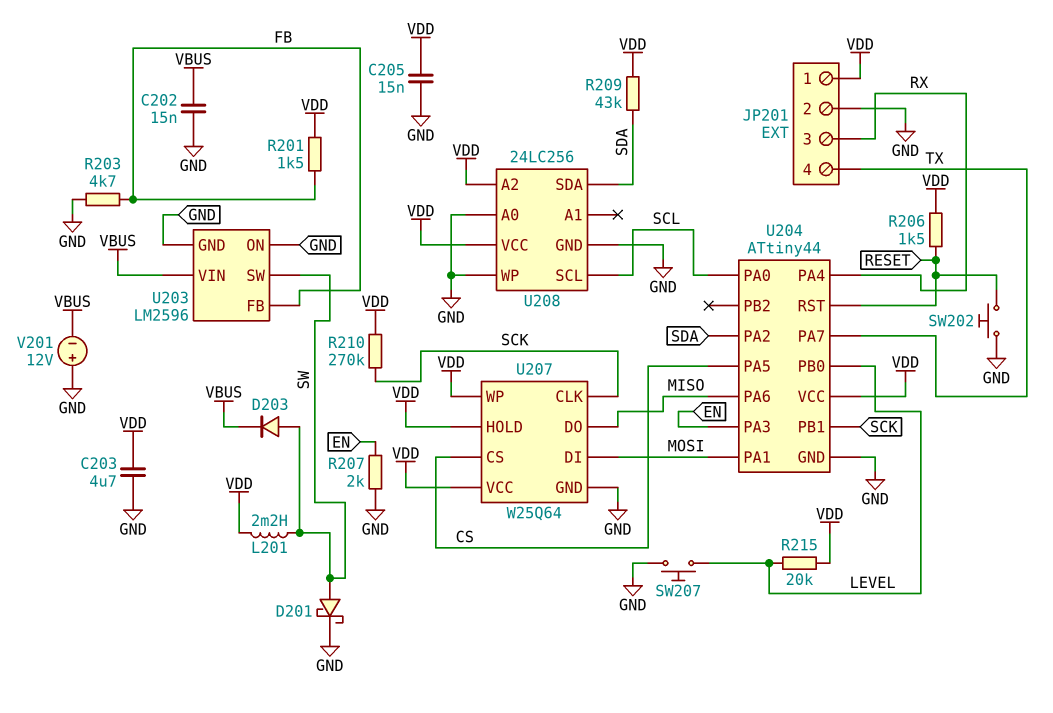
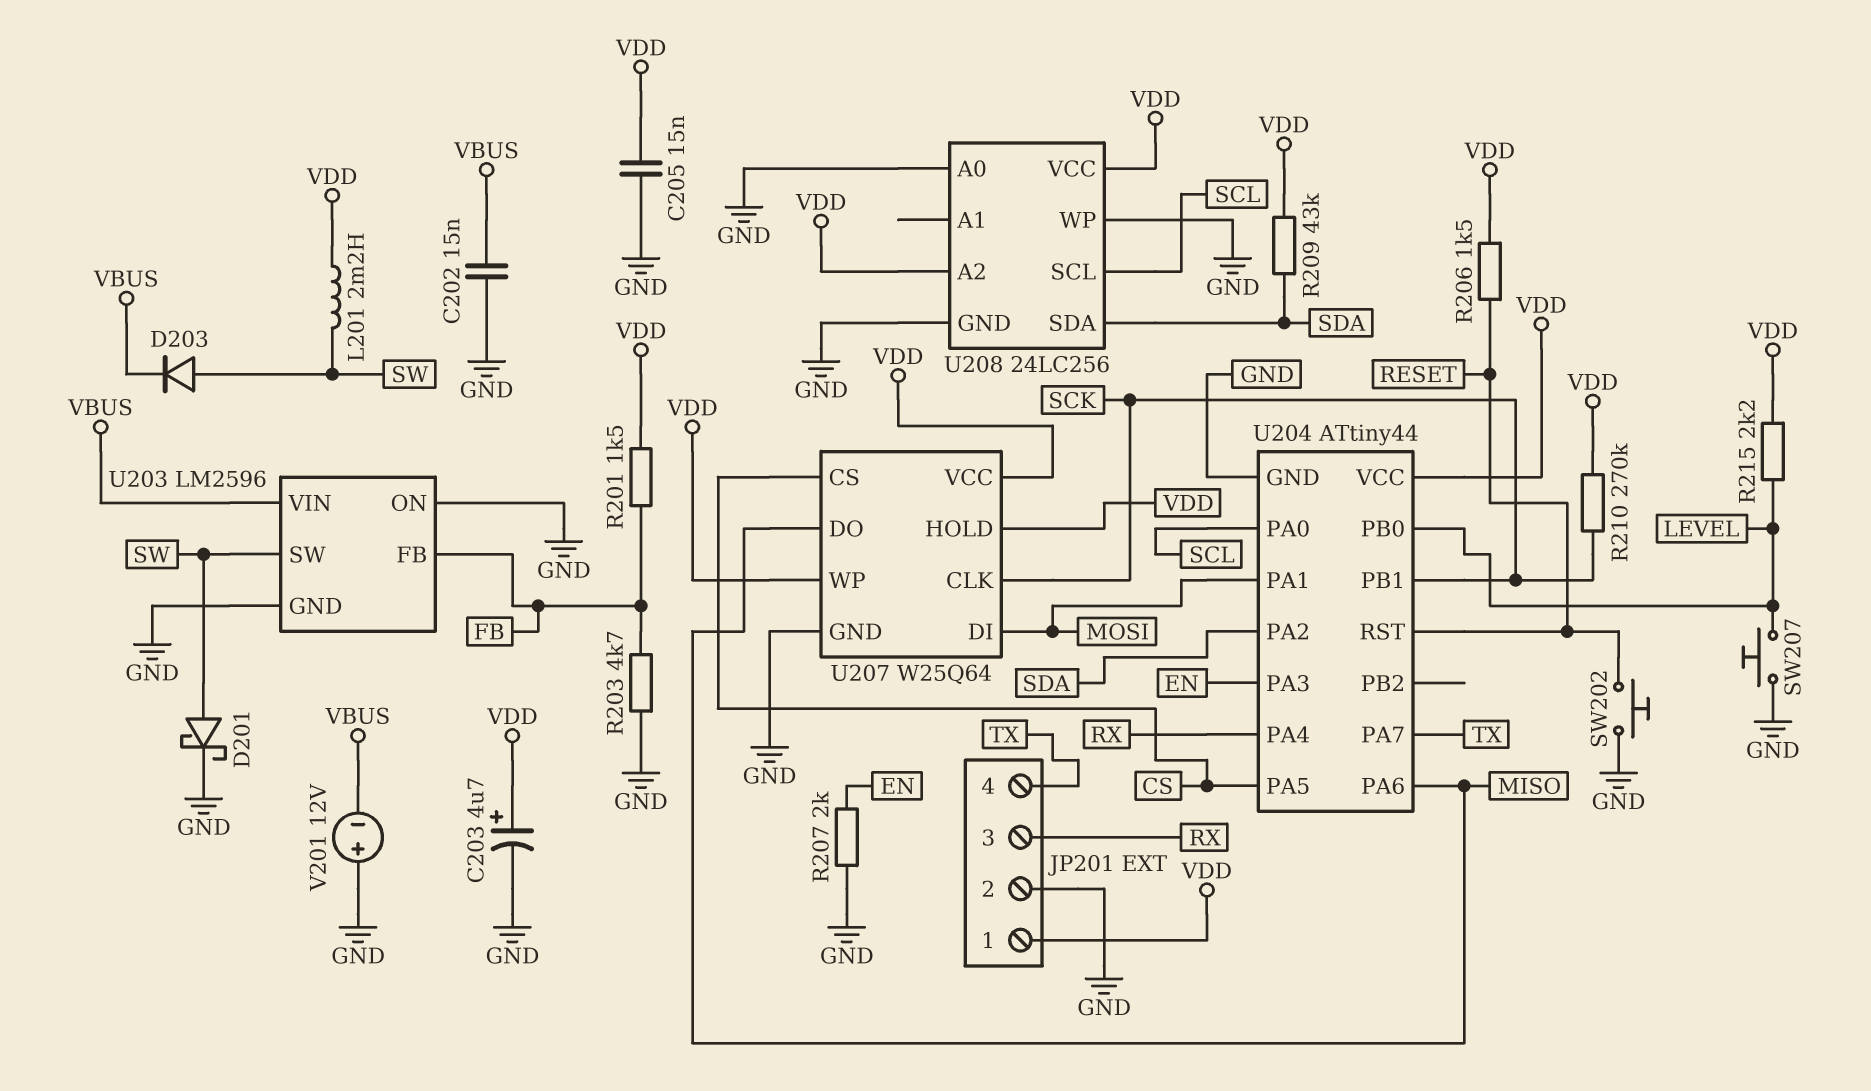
C203: 4.7uF (GND, VDD) -> 4.7uF (plus VDD, minus GND)
R215: 20k (LEVEL, VDD) -> 2.2k (LEVEL, VDD)

